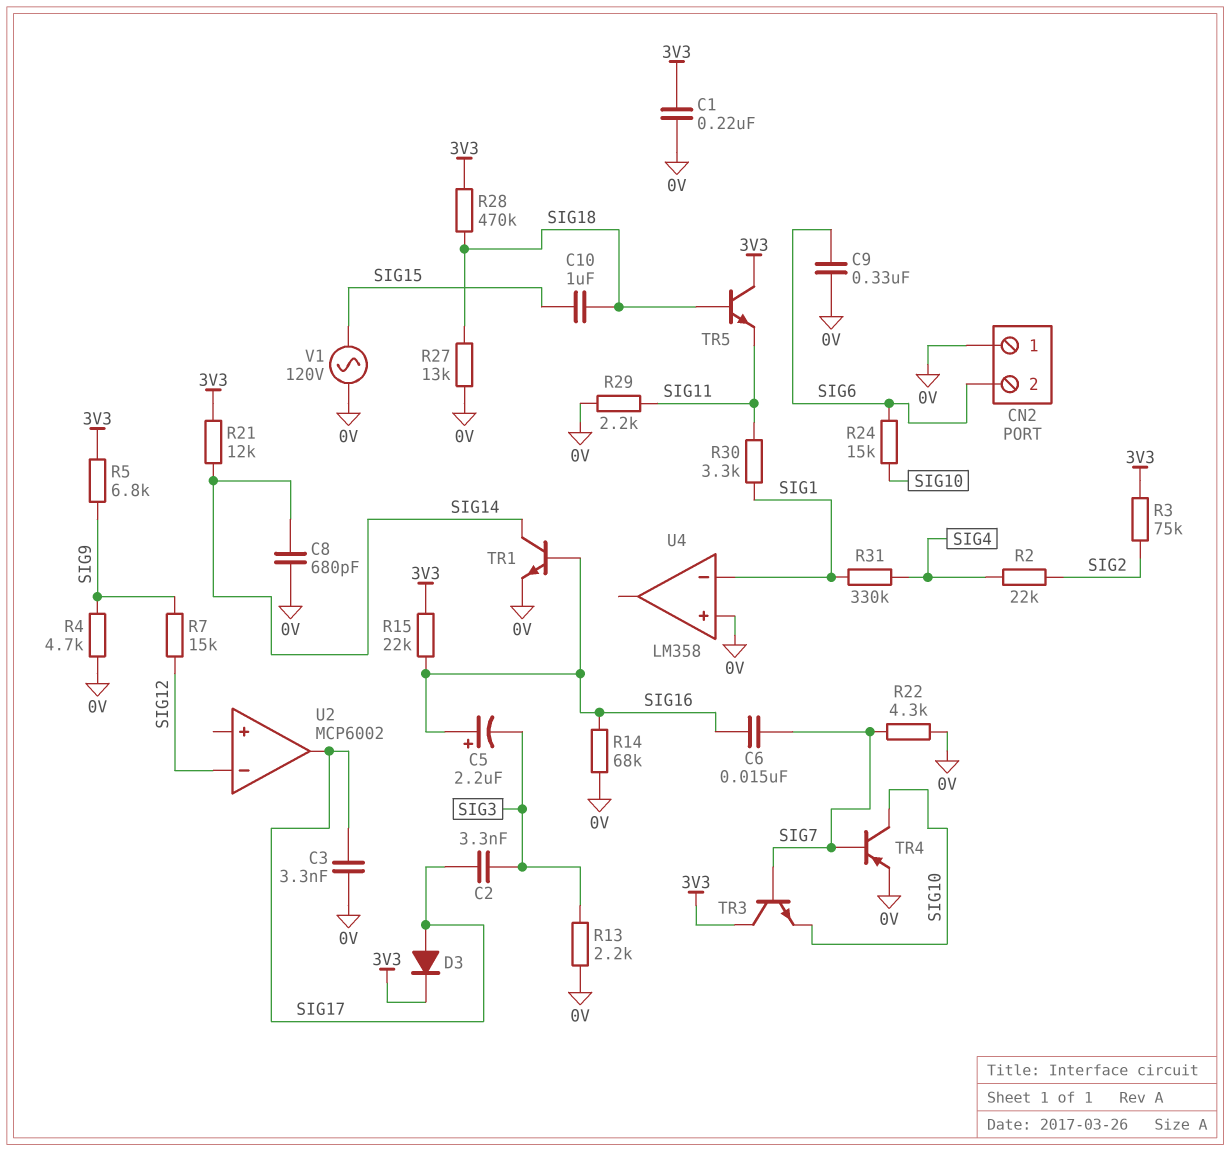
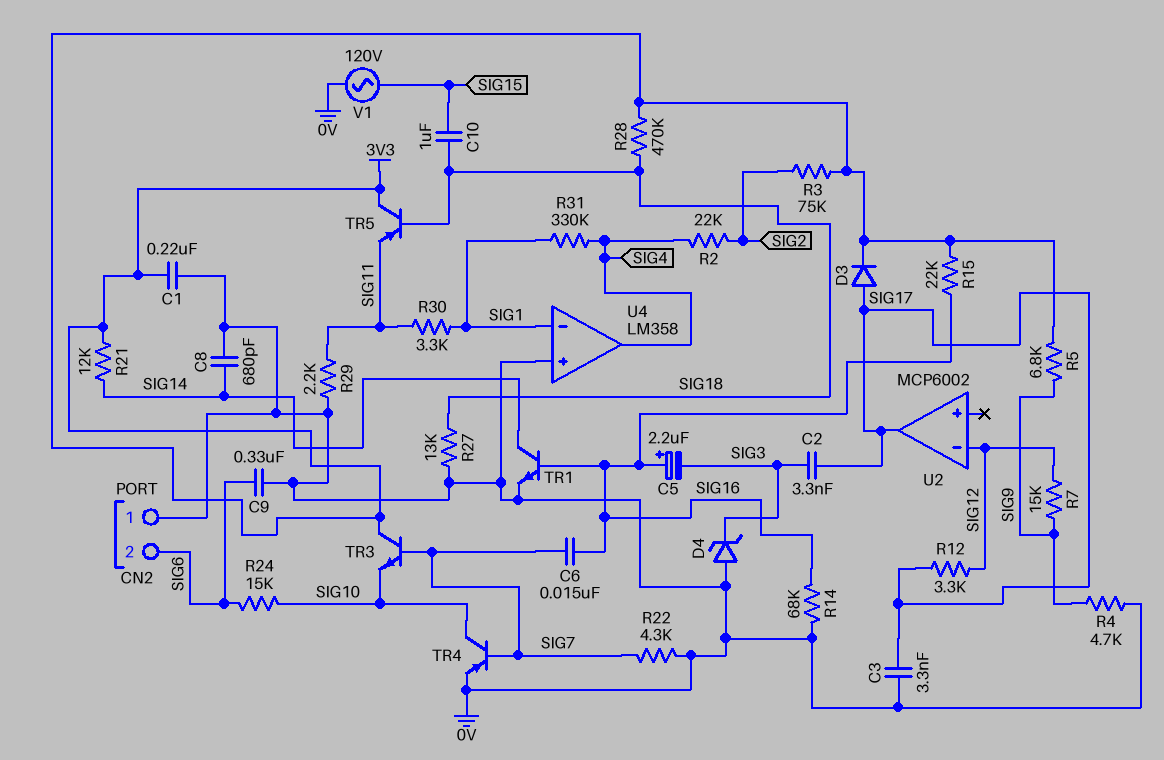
D4: none -> zener (A 0V, K SIG3)
R12: none -> 3.3k (SIG12, SIG17)
R13: 2.2k (0V, SIG3) -> none
TR5: NPN (B SIG18, C 3V3, E SIG11) -> PNP (B SIG18, C 3V3, E SIG11)
U4 pin out: none -> SIG4

